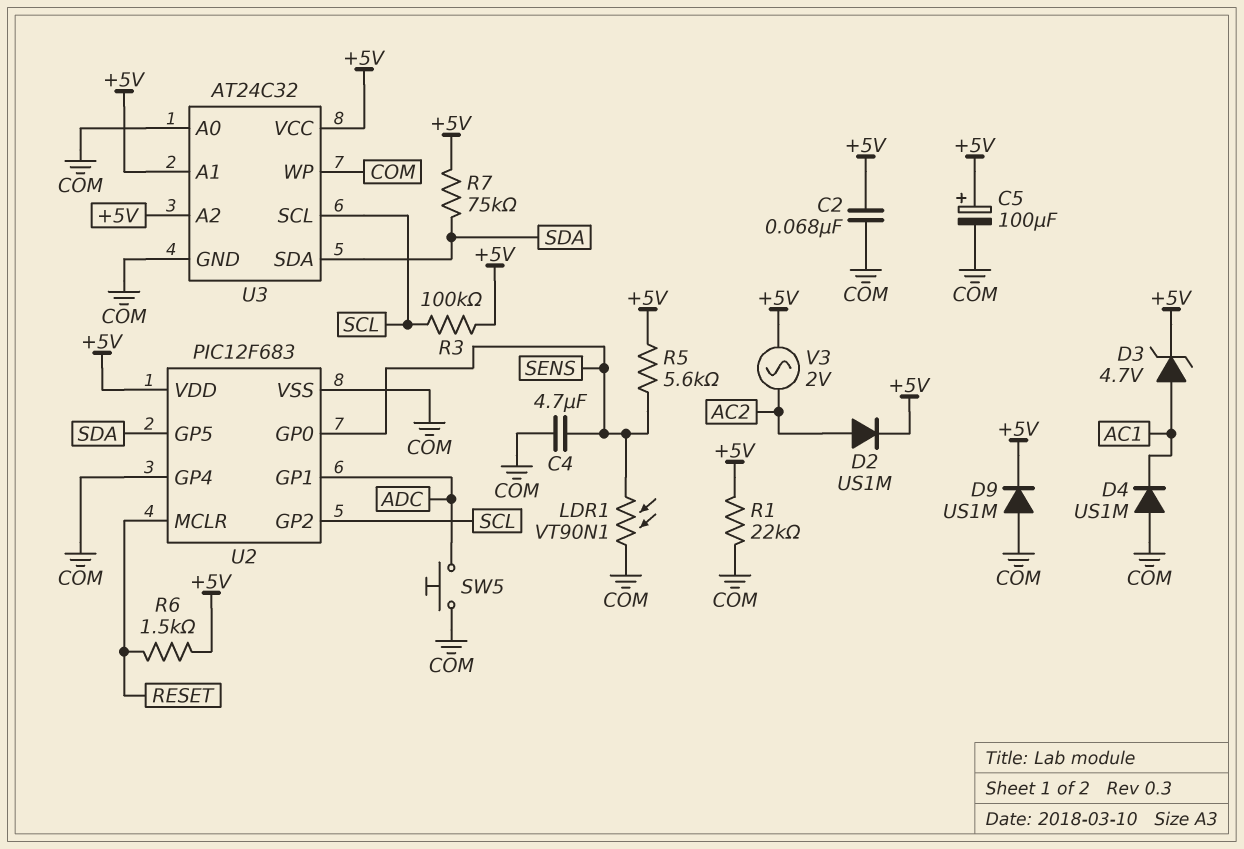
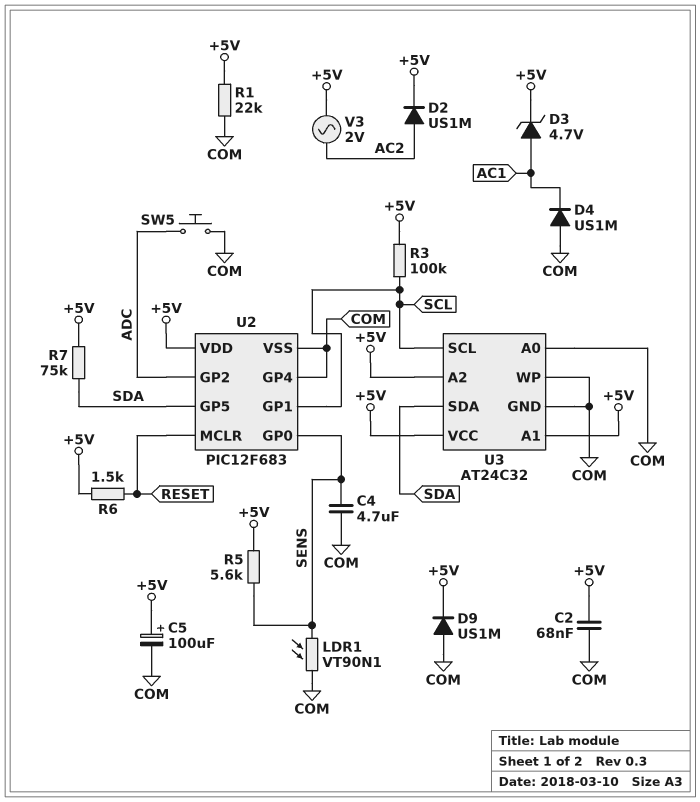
U2 pin GP1: ADC -> SCL
U2 pin GP2: SCL -> ADC

